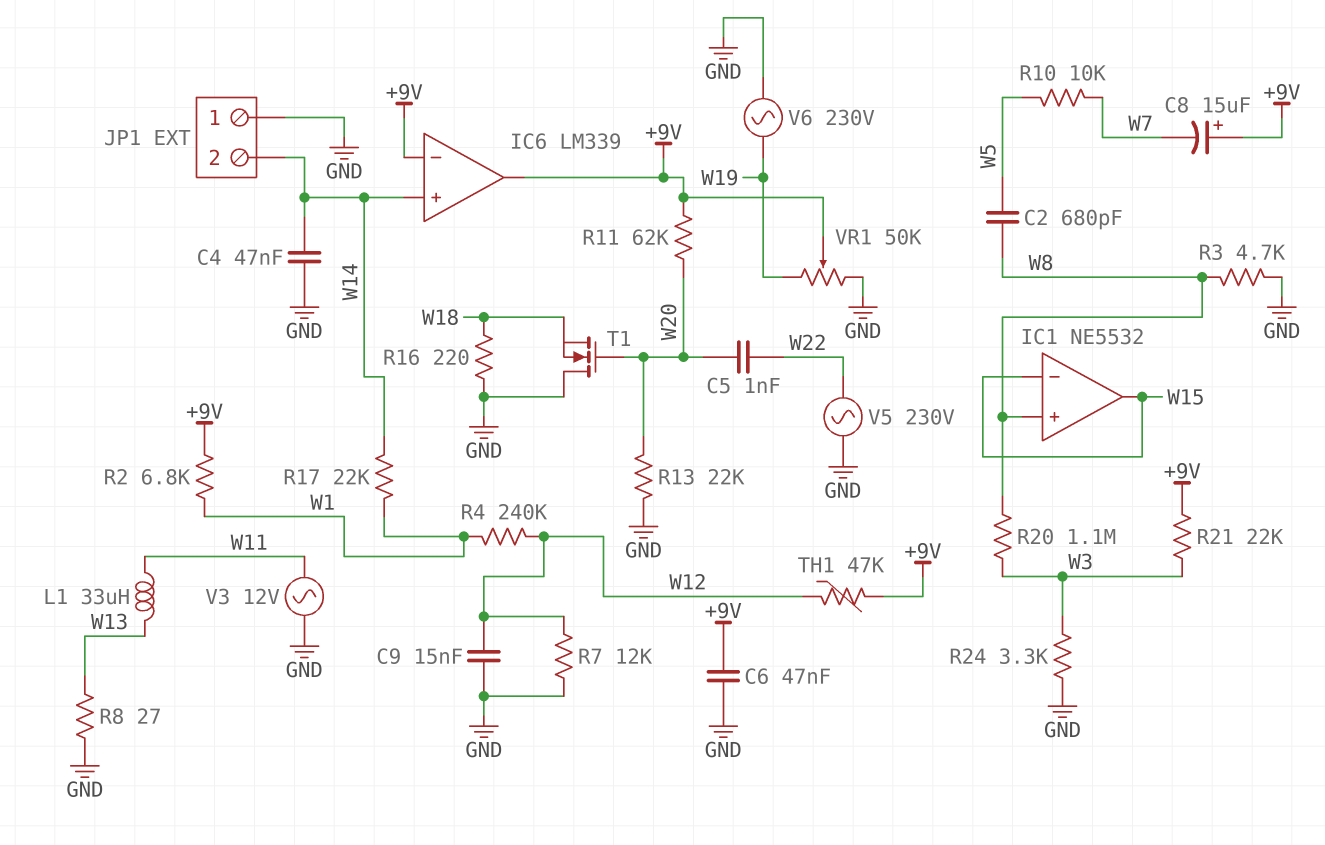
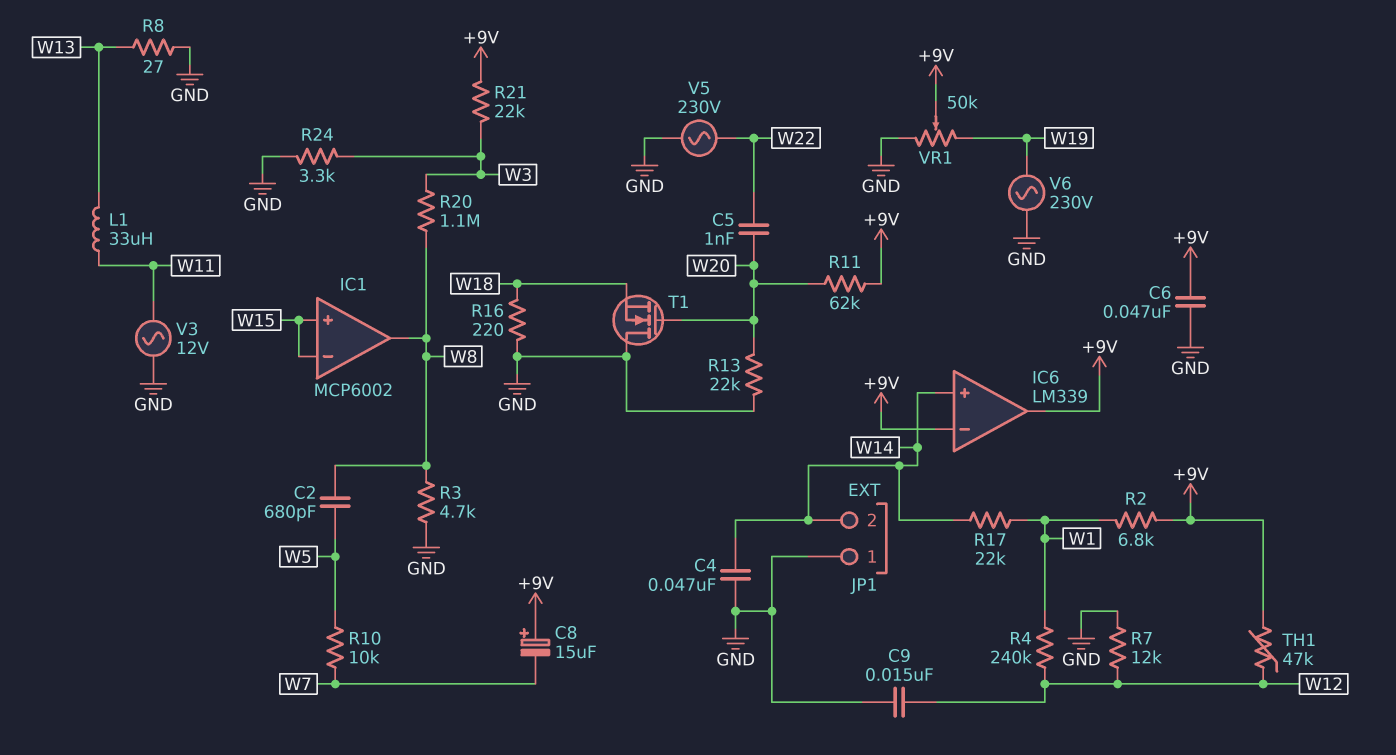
IC1: NE5532 -> MCP6002
IC1 pin in+: W8 -> W15
IC1 pin out: W15 -> W8

